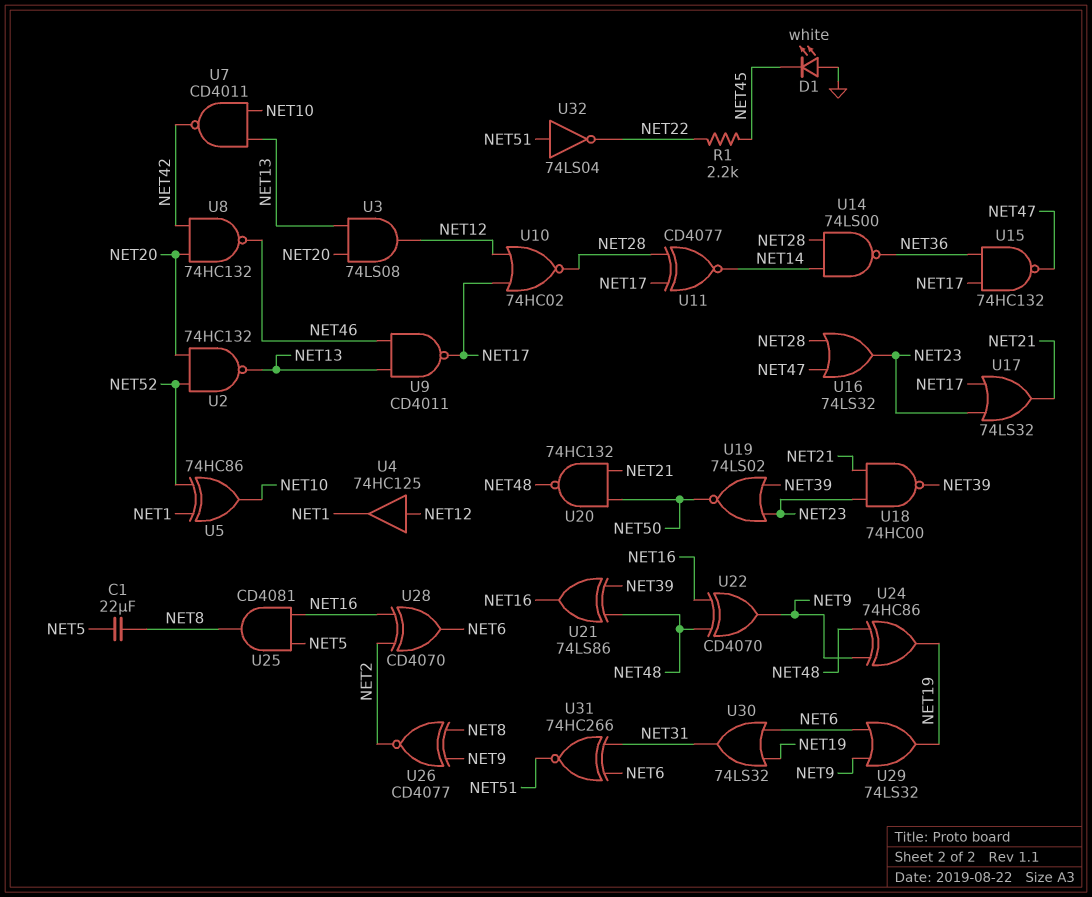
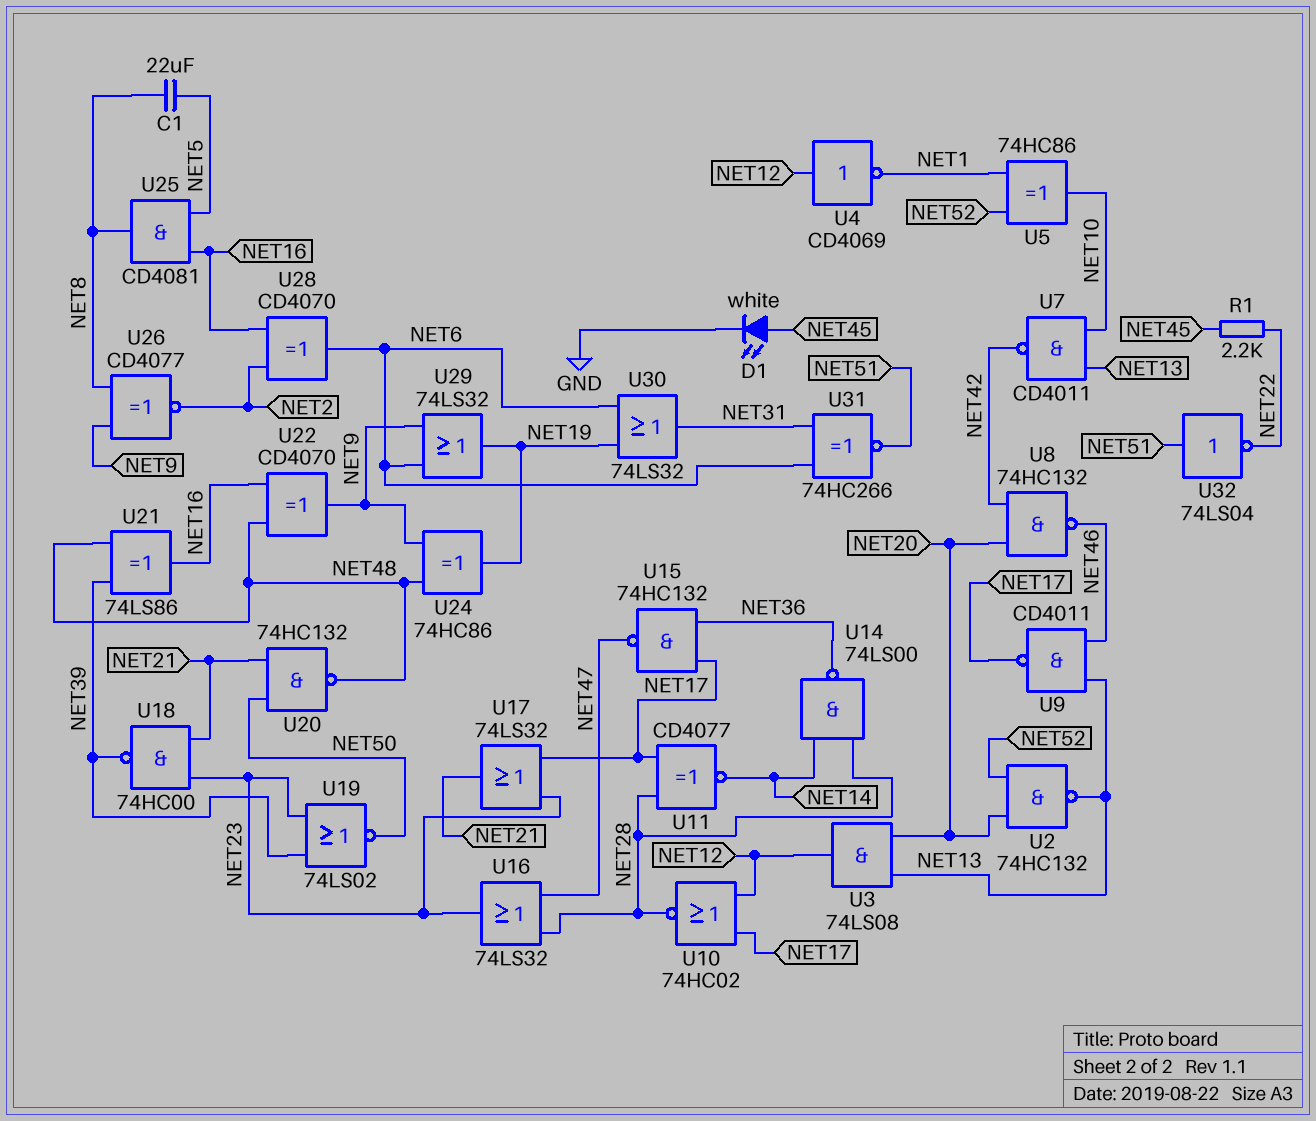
D1: LED white (A GND, K NET45) -> LED white (A NET45, K GND)
U4: buffer 74HC125 (in NET12, out NET1) -> NOT CD4069 (in NET12, out NET1)

